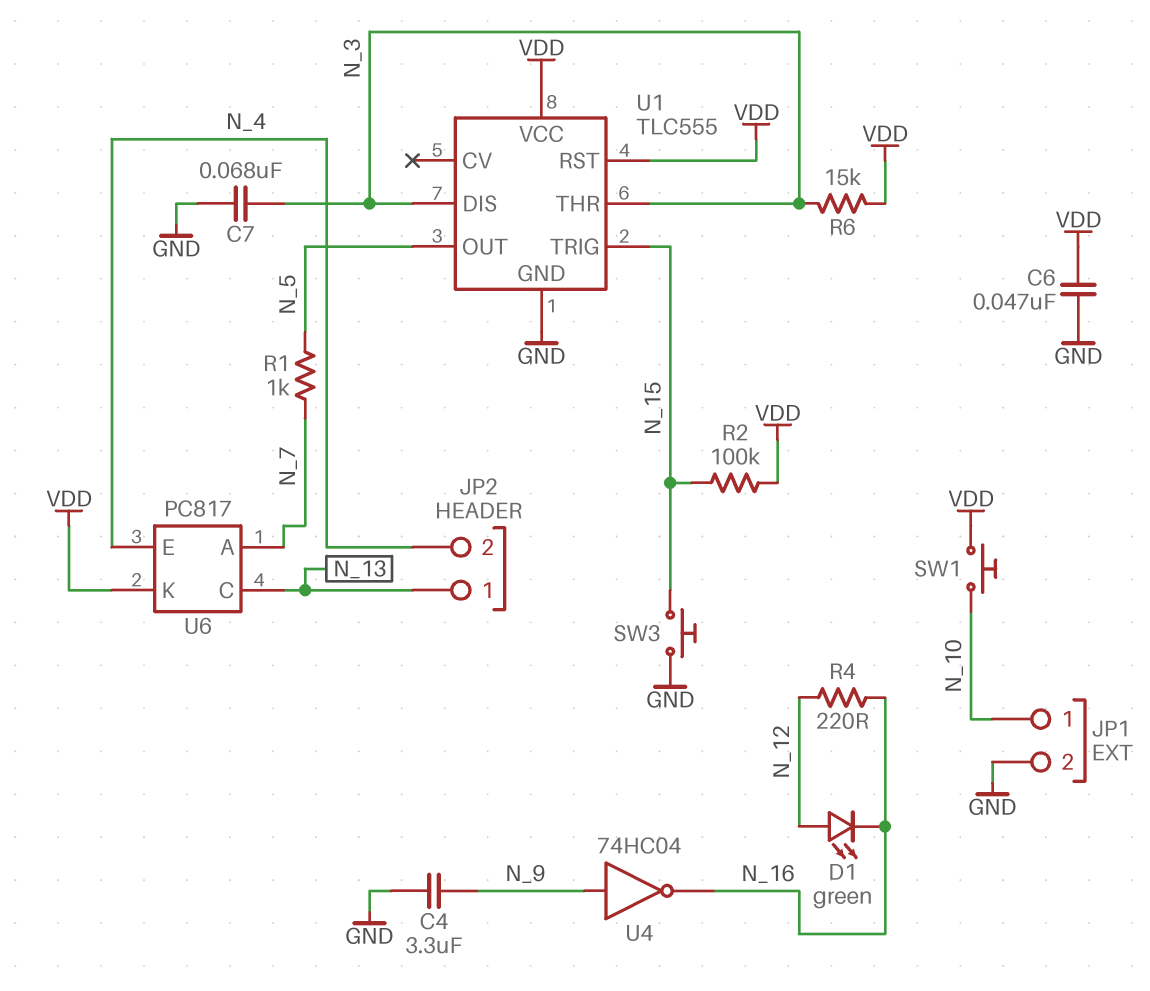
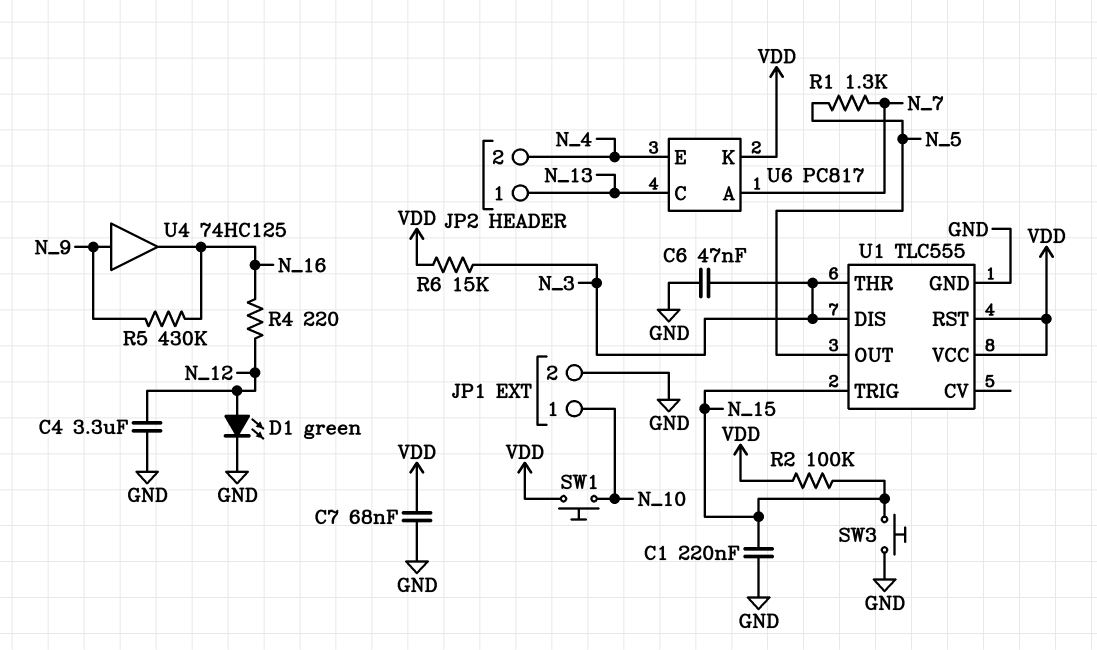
C1: none -> 220nF (GND, N_15)
C4: 3.3uF (GND, N_9) -> 3.3uF (GND, N_12)
C6: 47nF (GND, VDD) -> 47nF (GND, N_3)
C7: 68nF (GND, N_3) -> 68nF (GND, VDD)
D1: LED green (A N_12, K N_16) -> LED green (A N_12, K GND)
R1: 1k (N_5, N_7) -> 1.3k (N_5, N_7)
R5: none -> 430k (N_9, N_16)
U4: NOT 74HC04 (in N_9, out N_16) -> buffer 74HC125 (in N_9, out N_16)

